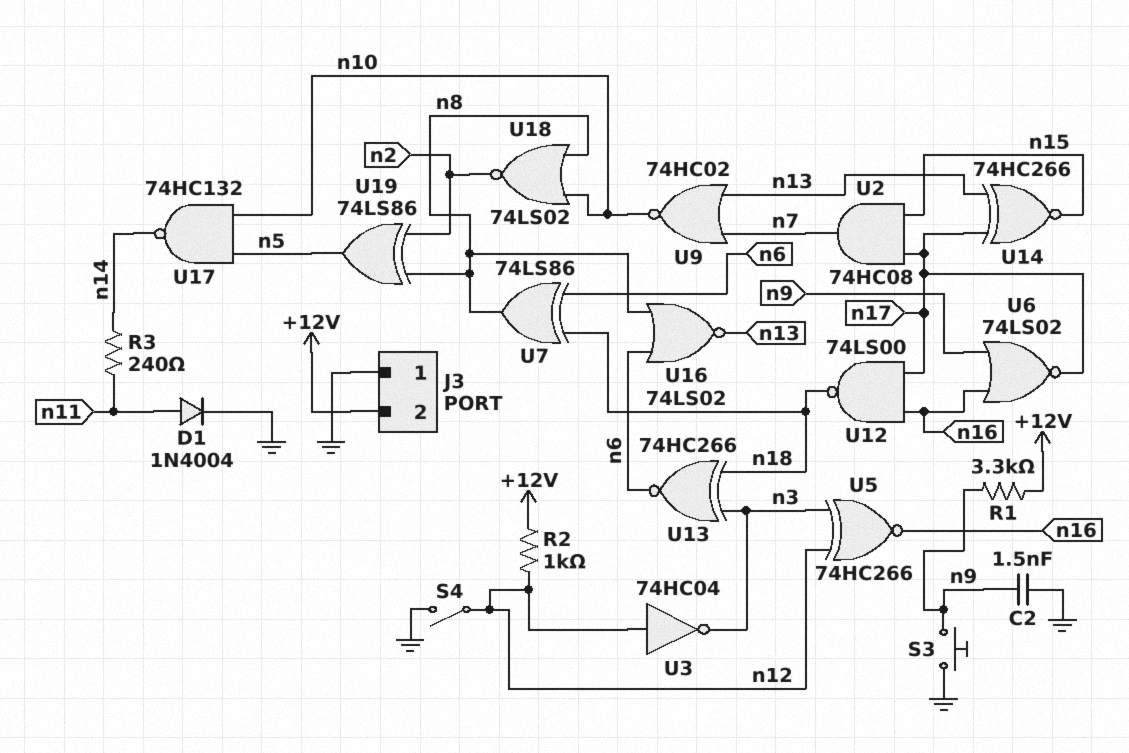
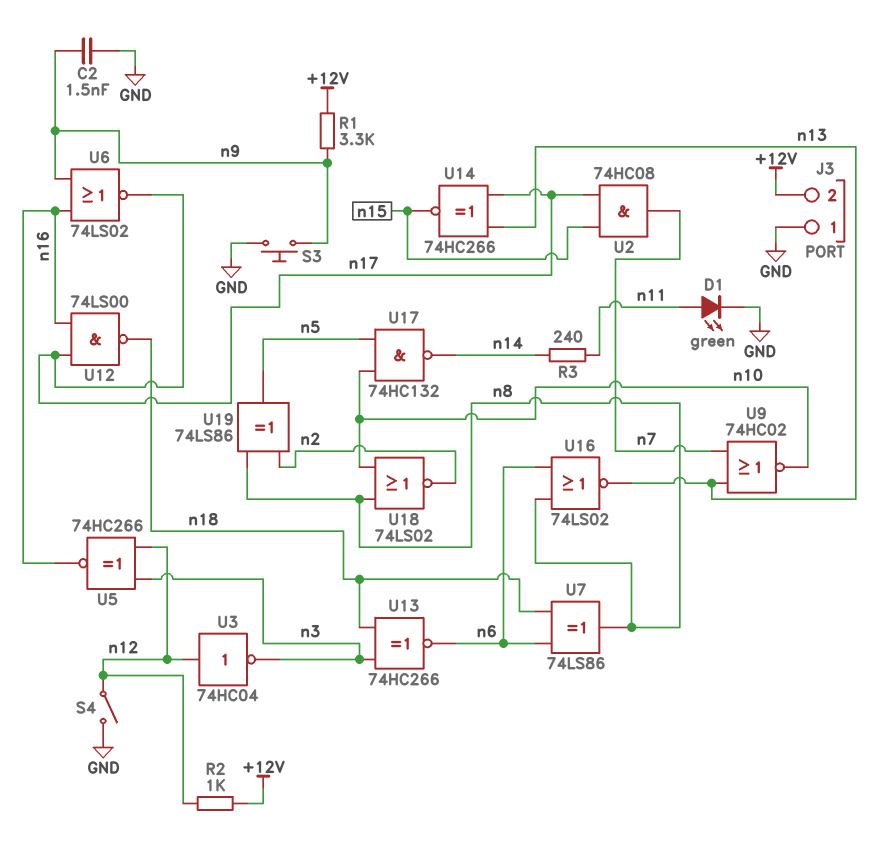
D1: diode 1N4004 (A n11, K GND) -> LED green (A n11, K GND)

